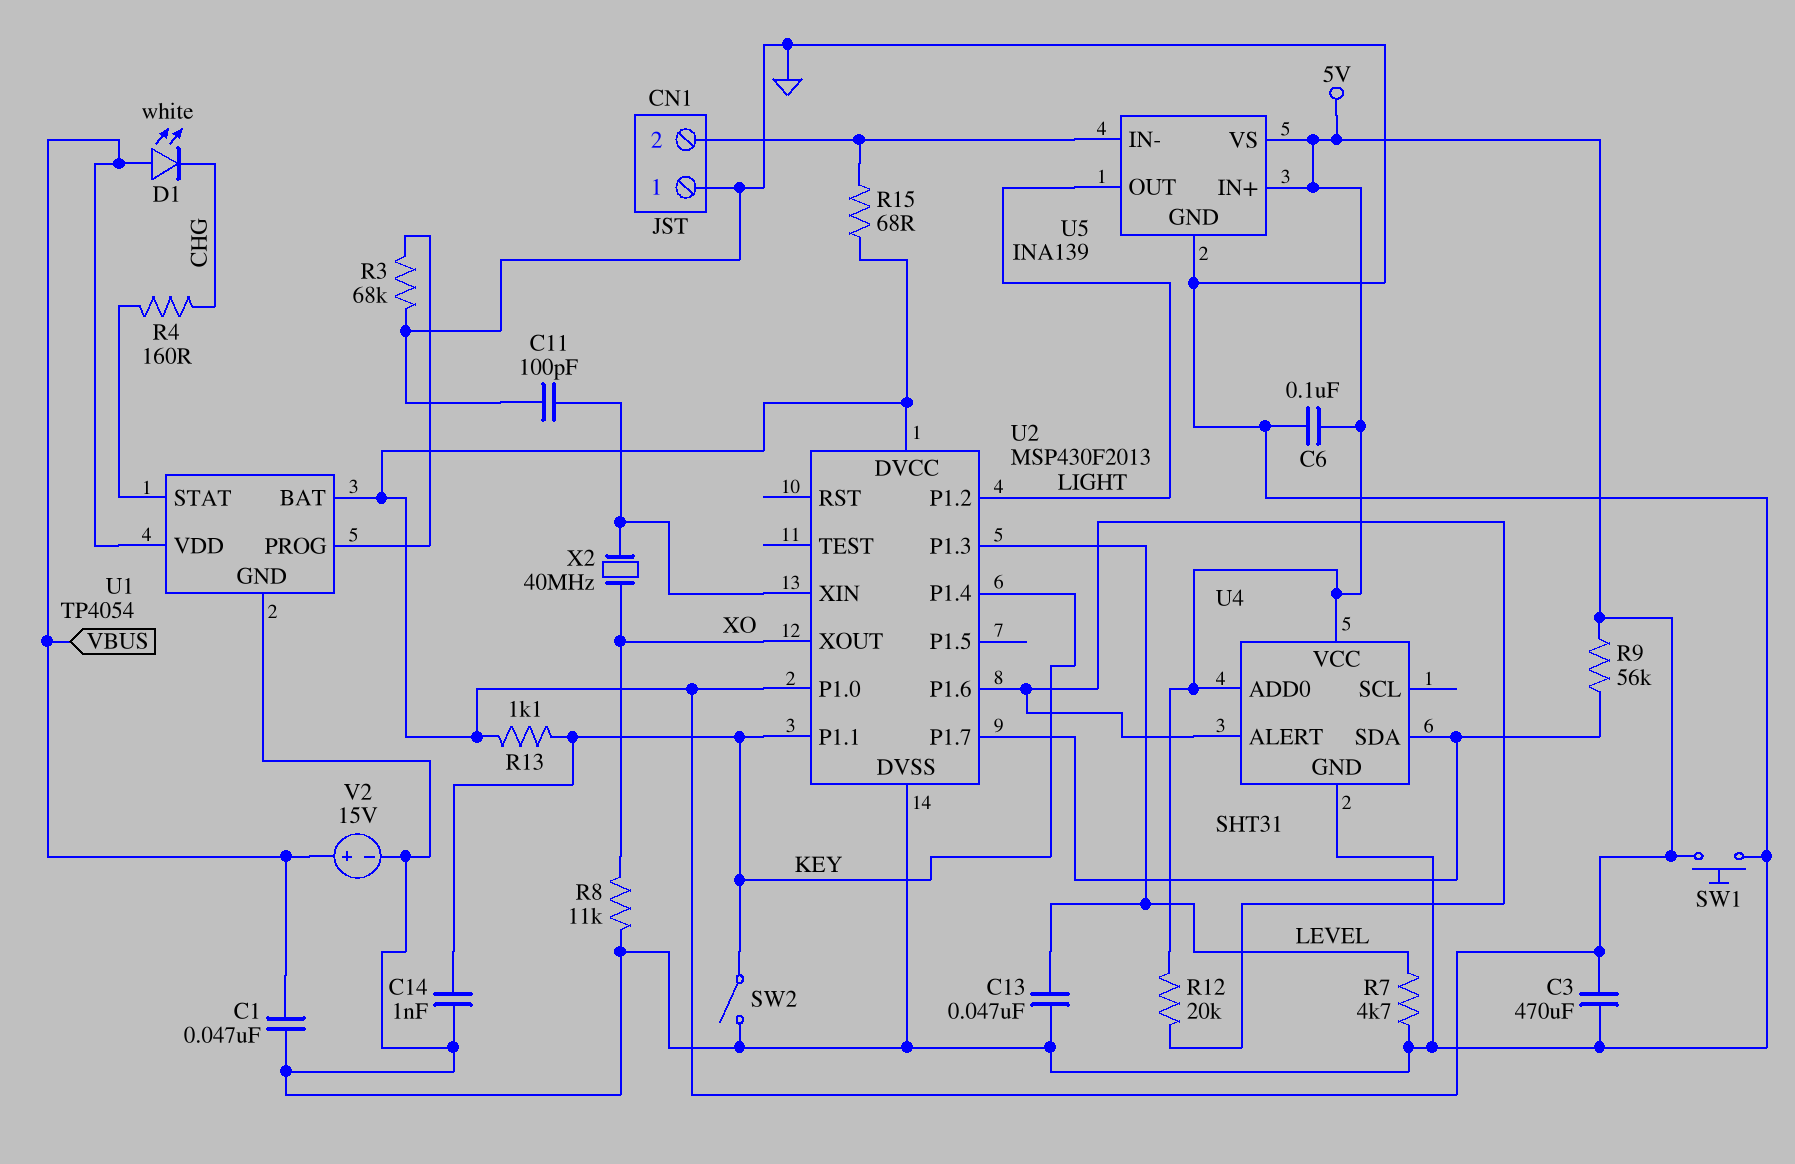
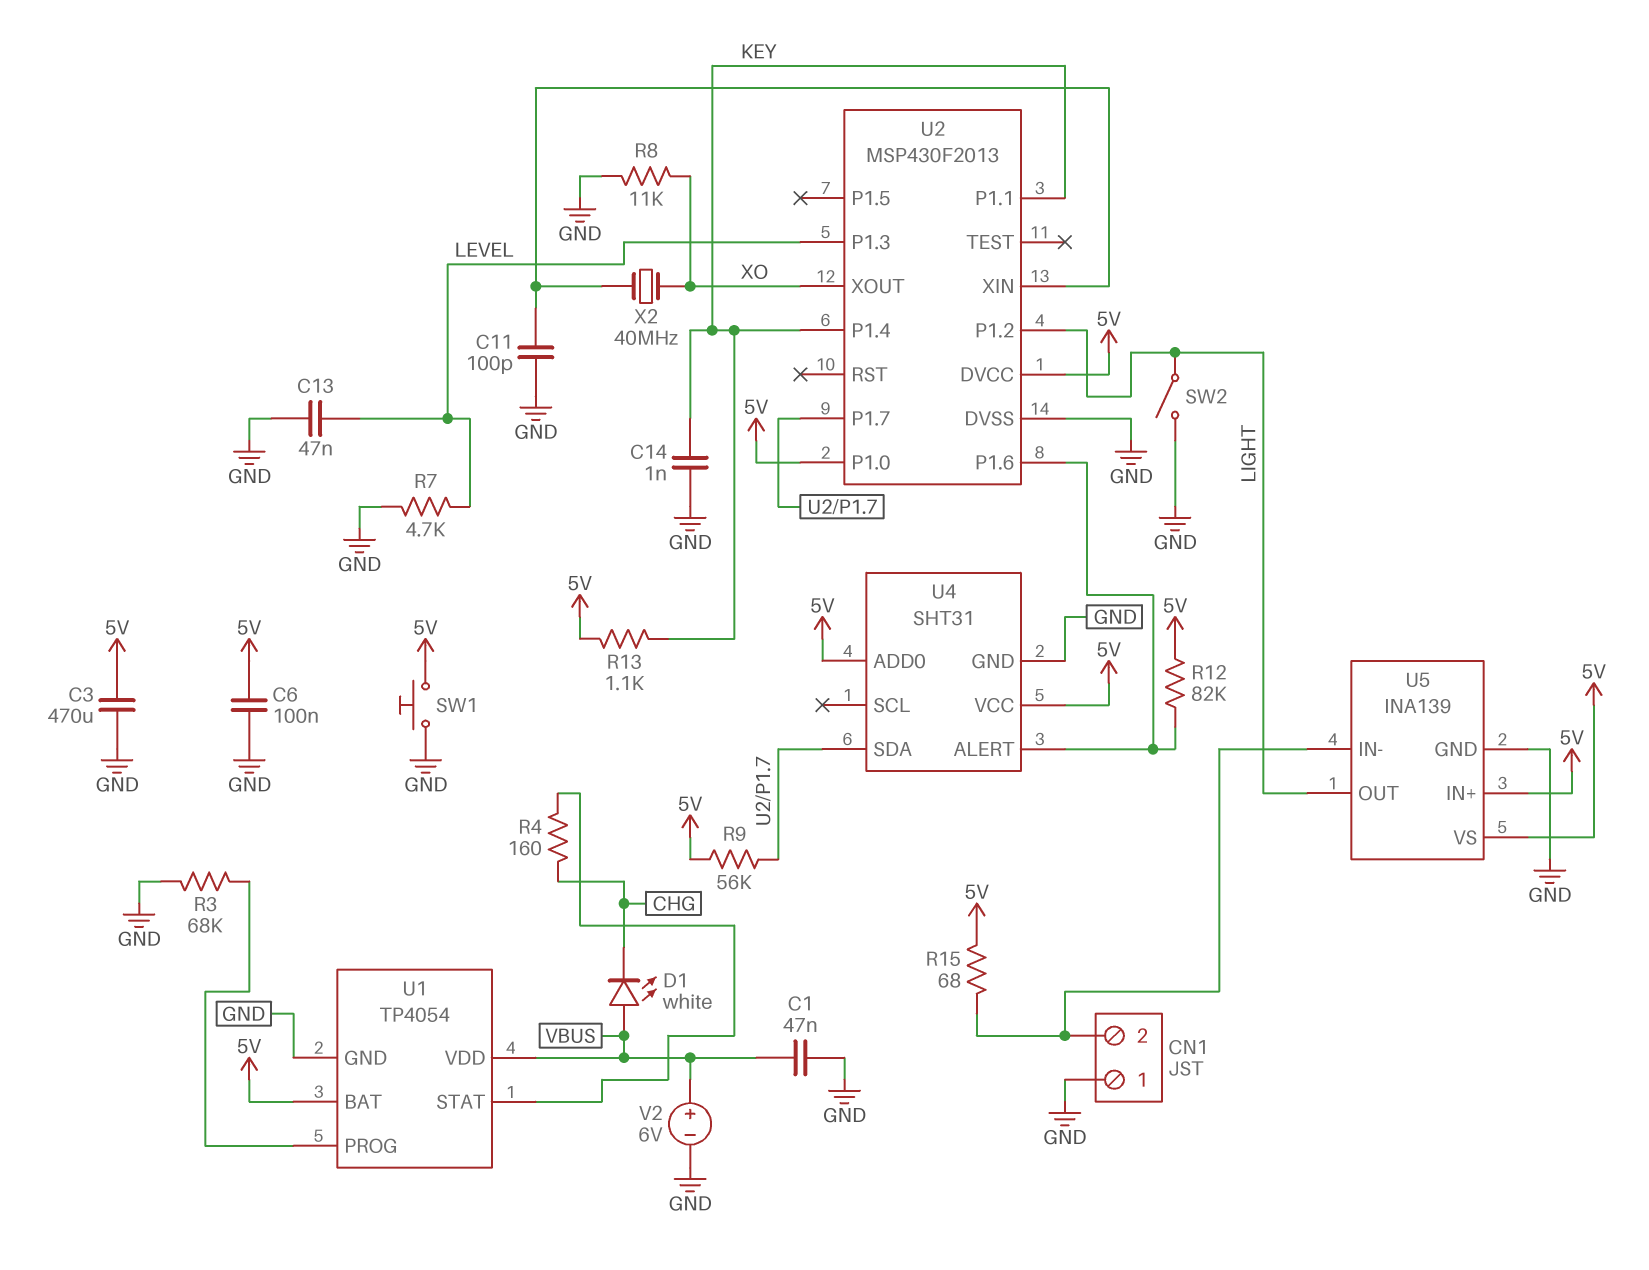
R12: 20k (5V, U2/P1.6) -> 82k (5V, U2/P1.6)
SW2: switch (GND, KEY) -> switch (GND, LIGHT)
V2: 15V (plus VBUS, minus GND) -> 6V (plus VBUS, minus GND)

